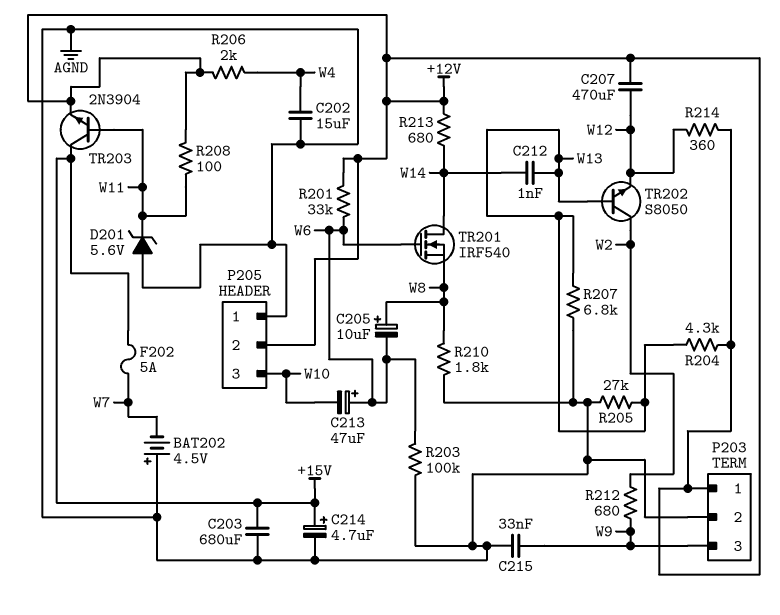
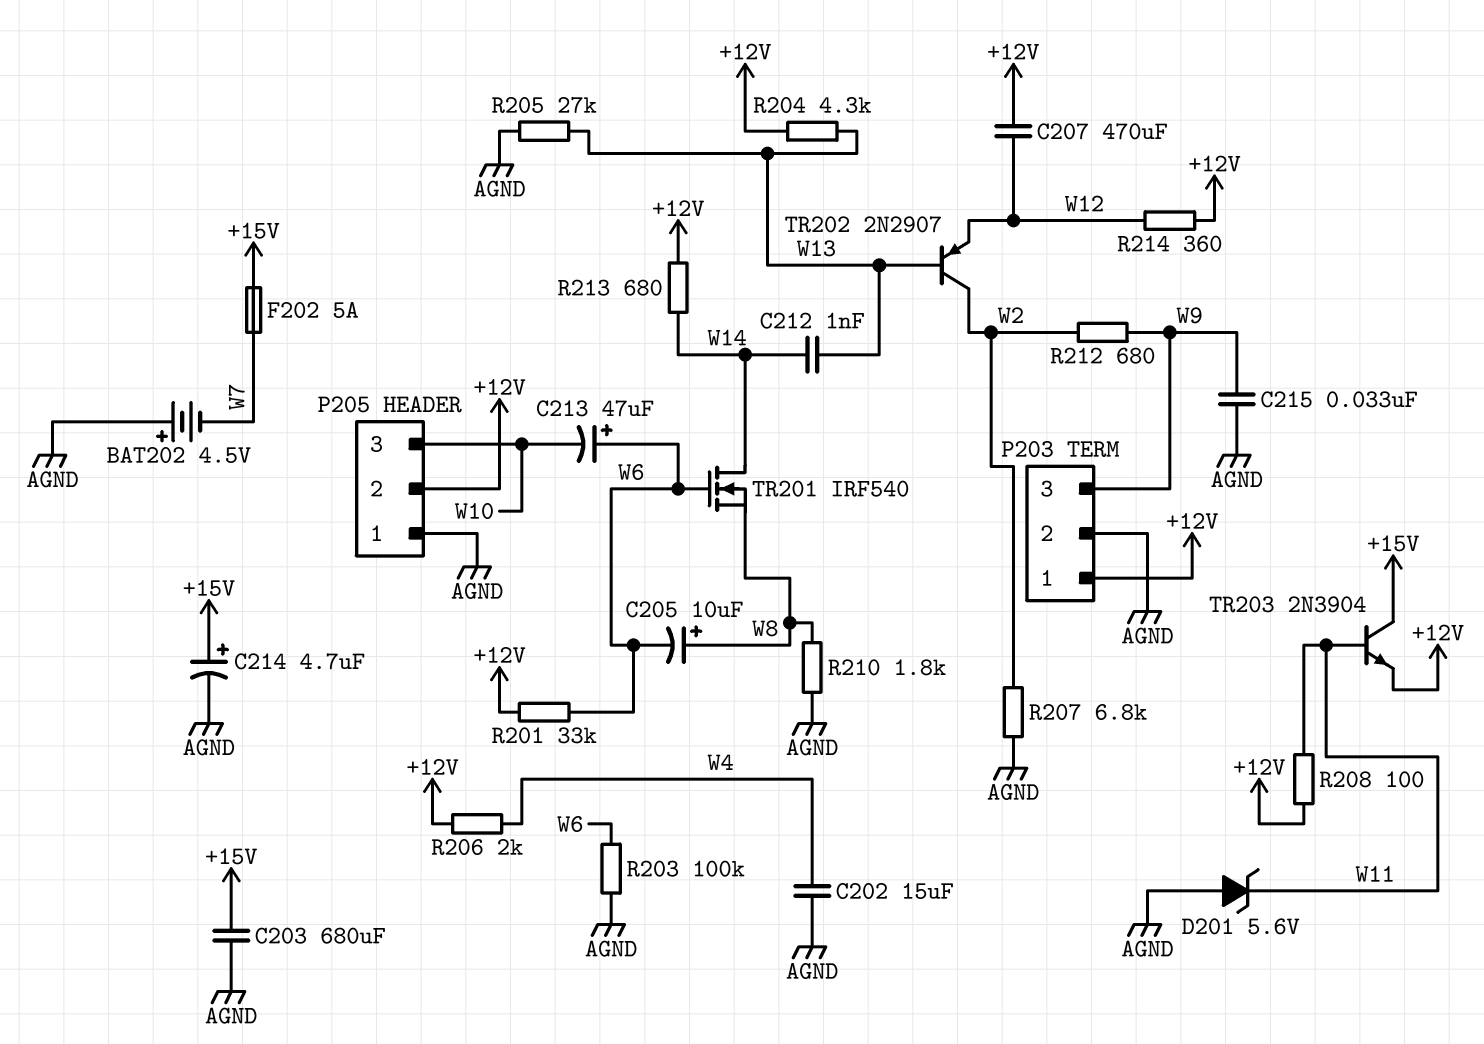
R207: 6.8k (AGND, W13) -> 6.8k (AGND, W2)
TR202: NPN S8050 (B W13, C W2, E W12) -> PNP 2N2907 (B W13, C W2, E W12)

